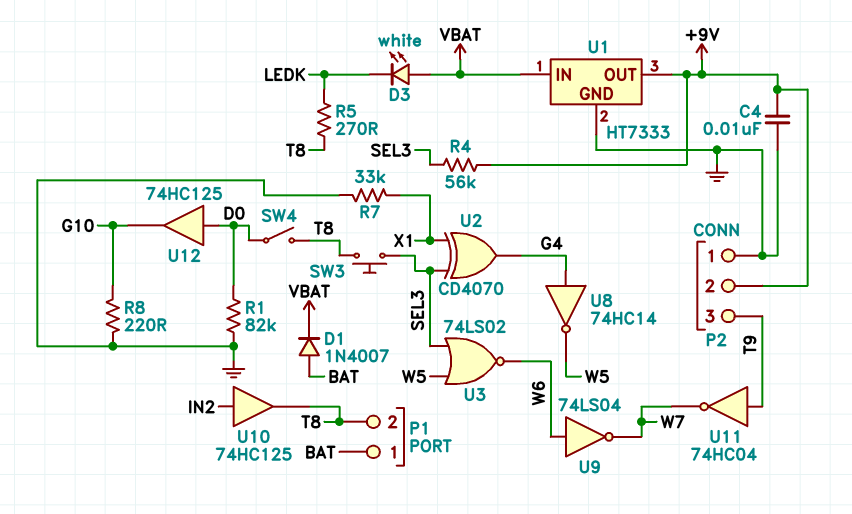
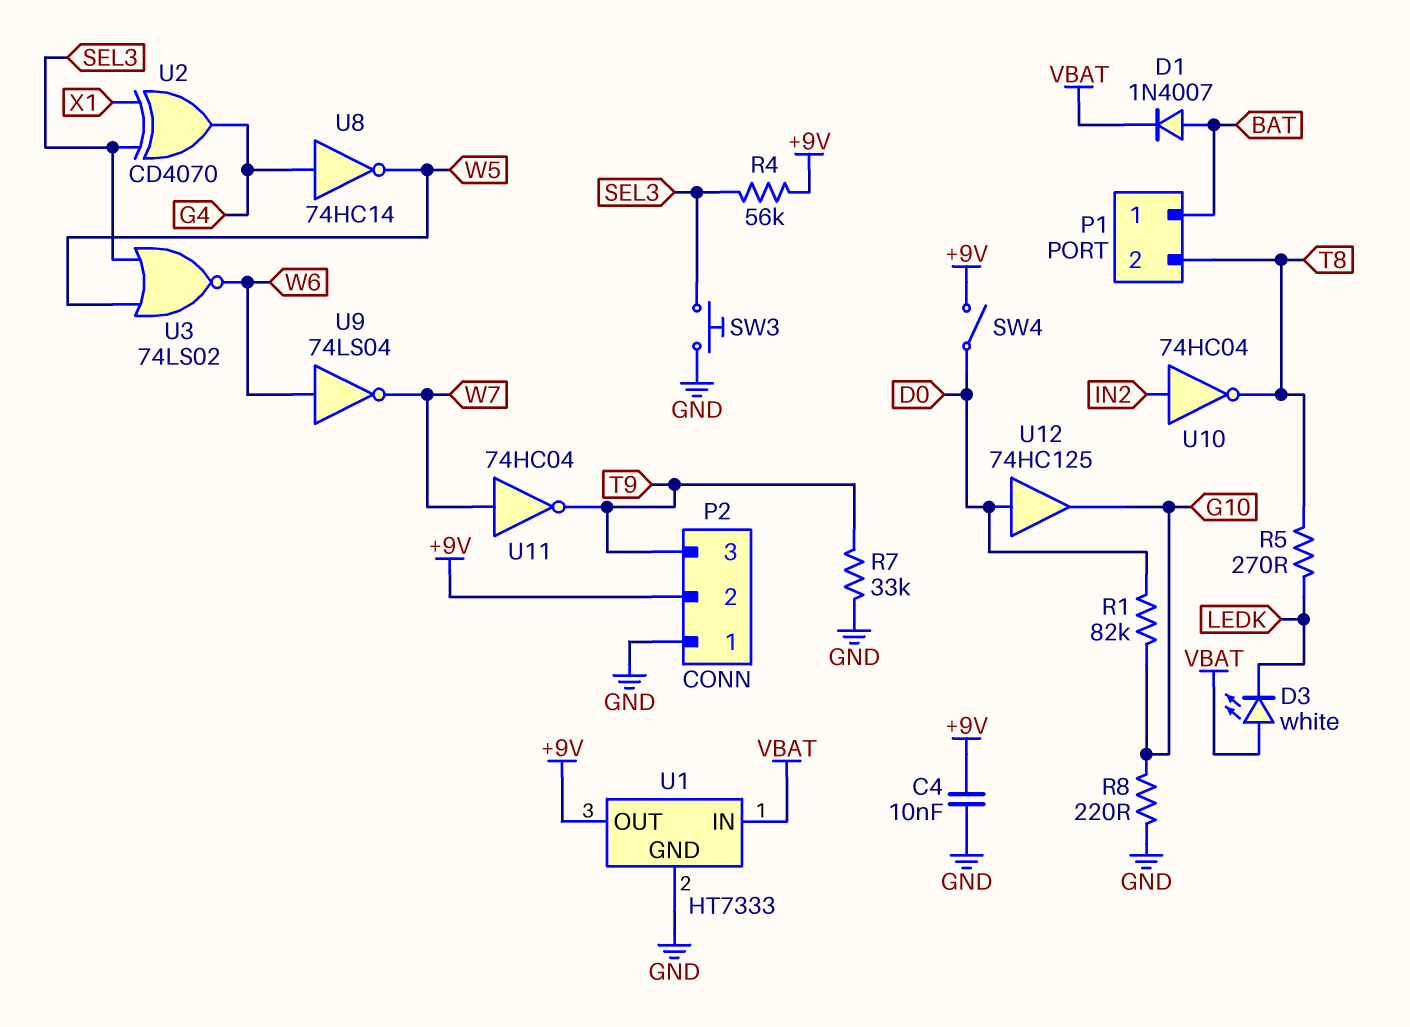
R1: 82k (D0, GND) -> 82k (D0, G10)
R7: 33k (GND, X1) -> 33k (GND, T9)
SW3: button (SEL3, T8) -> button (GND, SEL3)
SW4: switch (D0, T8) -> switch (+9V, D0)
U10: buffer 74HC125 (in IN2, out T8) -> NOT 74HC04 (in IN2, out T8)
U11: NOT 74HC04 (in T9, out W7) -> NOT 74HC04 (in W7, out T9)

